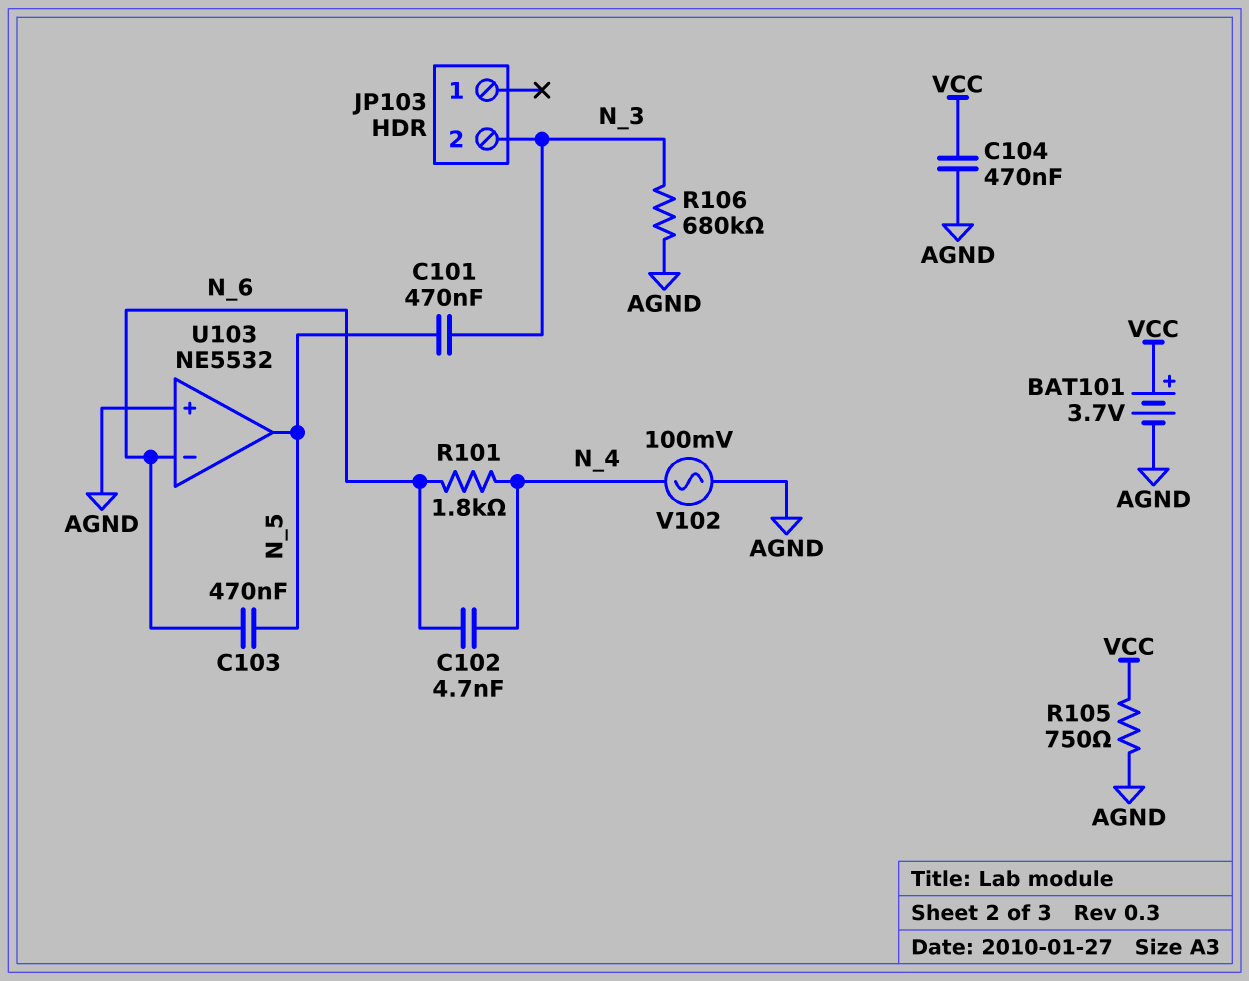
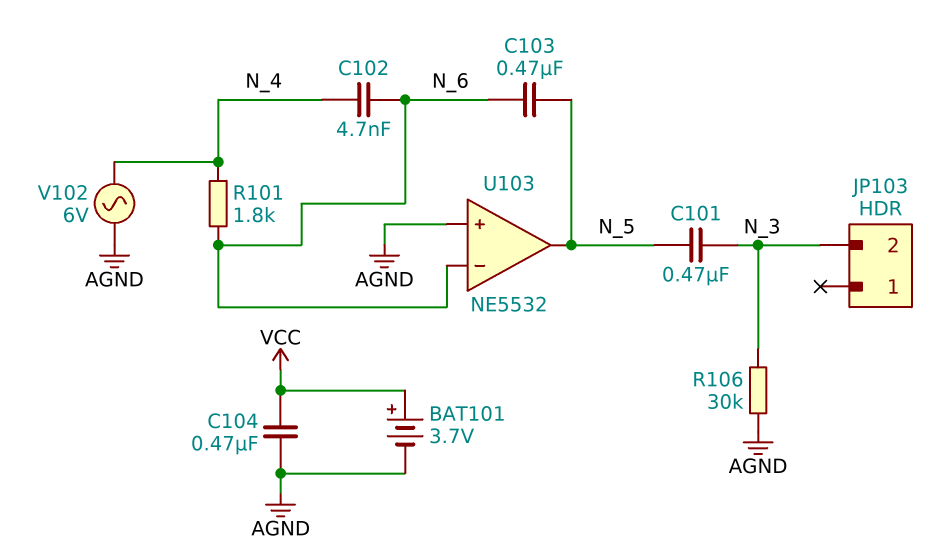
R105: 750 (AGND, VCC) -> none
R106: 680k (AGND, N_3) -> 30k (AGND, N_3)
V102: AC 100mV (AGND, N_4) -> AC 6V (AGND, N_4)

